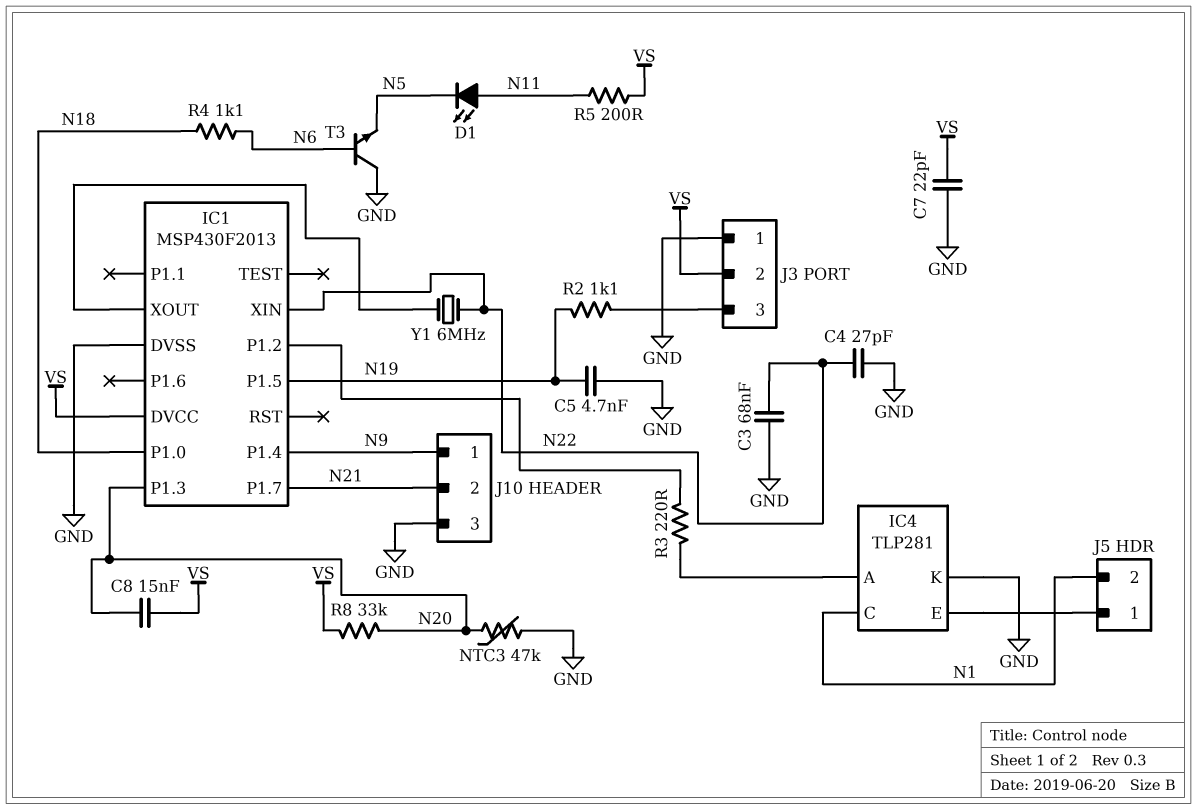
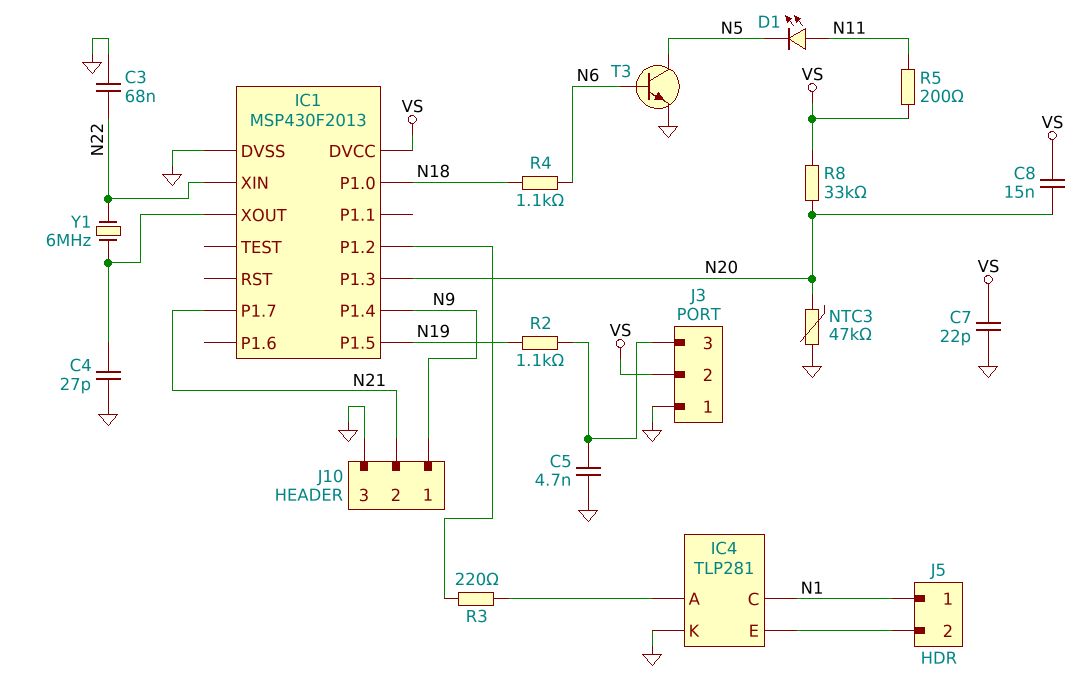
C4: 27pF (GND, N22) -> 27pF (GND, IC1/XOUT)
C5: 4.7nF (GND, N19) -> 4.7nF (GND, J3/3)
J5 pin 1: IC4/E -> N1
J5 pin 2: N1 -> IC4/E
T3: NPN (B N6, C GND, E N5) -> NPN (B N6, C N5, E GND)

